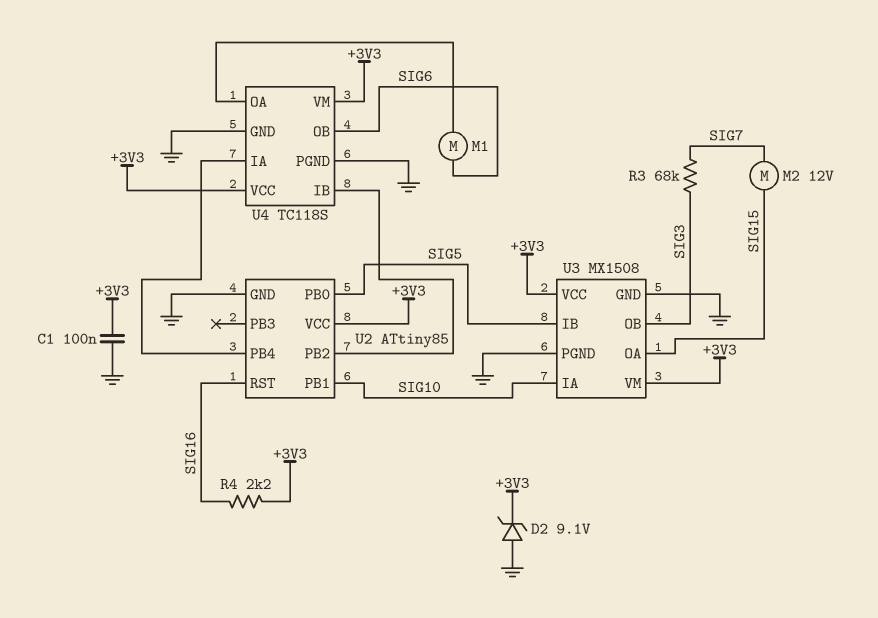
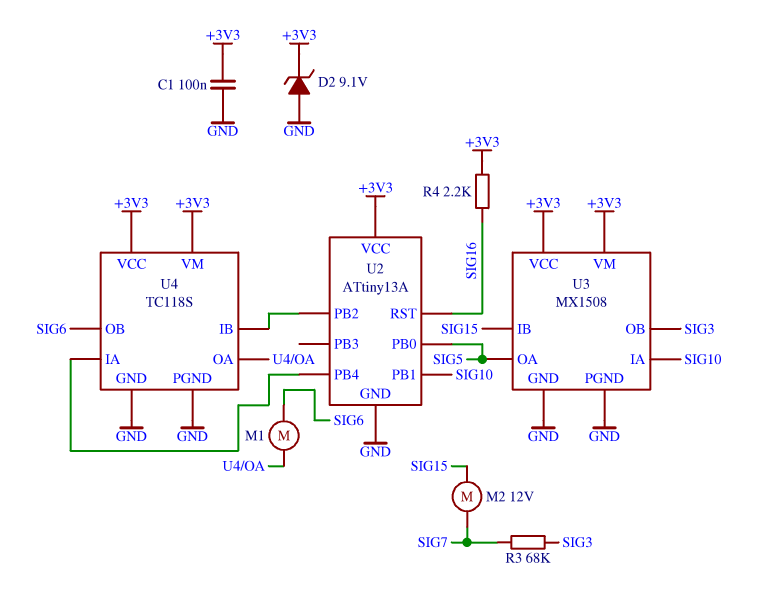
U2: ATtiny85 -> ATtiny13A
U3 pin IB: SIG5 -> SIG15
U3 pin OA: SIG15 -> SIG5

